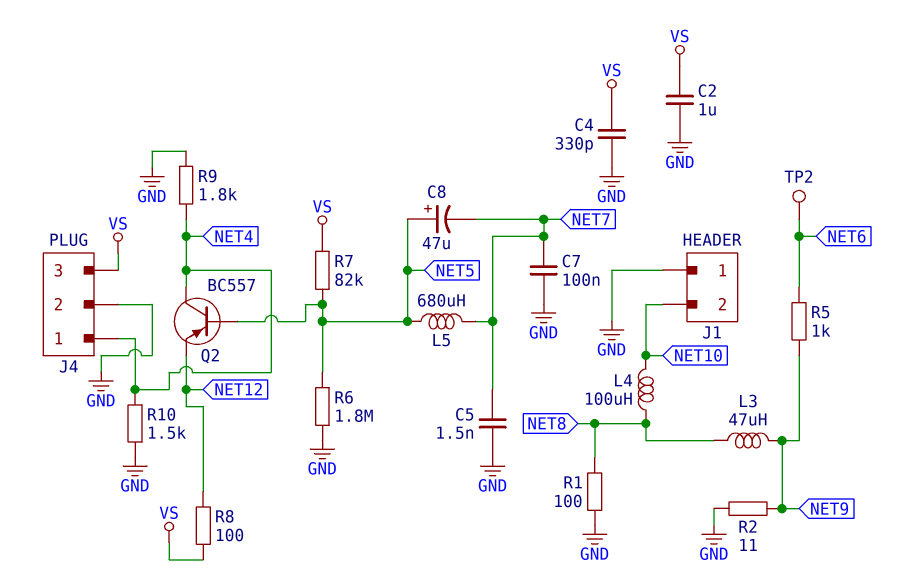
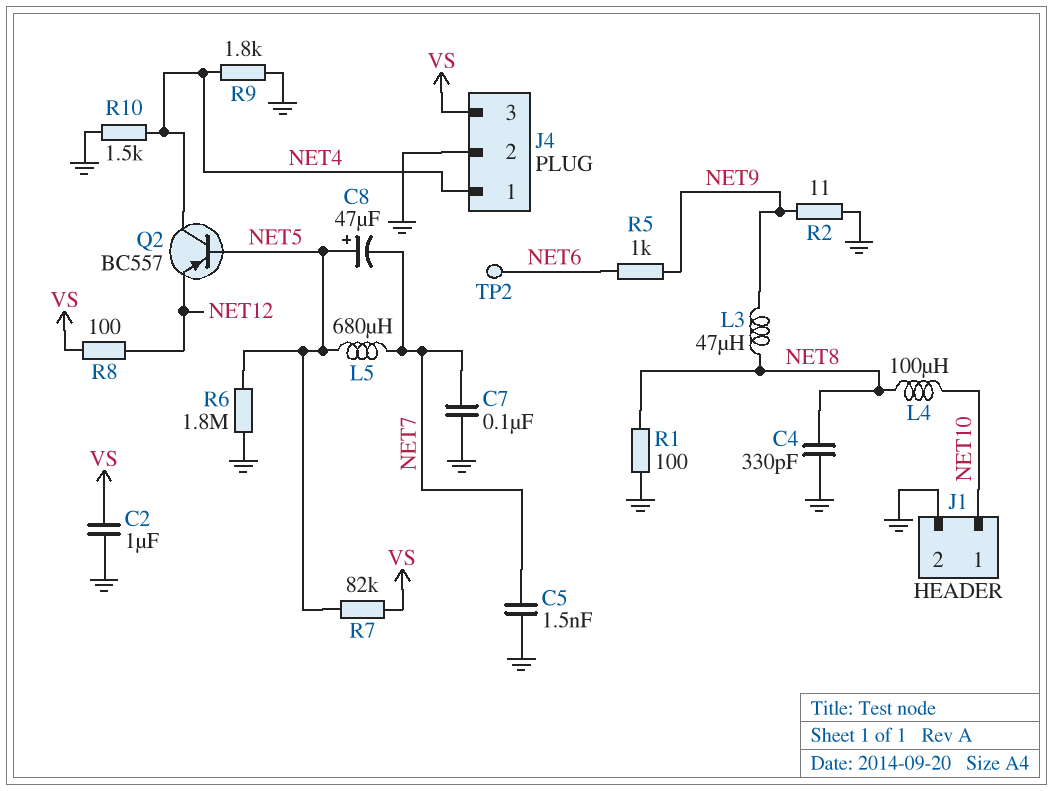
C4: 330pF (GND, VS) -> 330pF (GND, NET8)
J1 pin 1: GND -> NET10
J1 pin 2: NET10 -> GND

